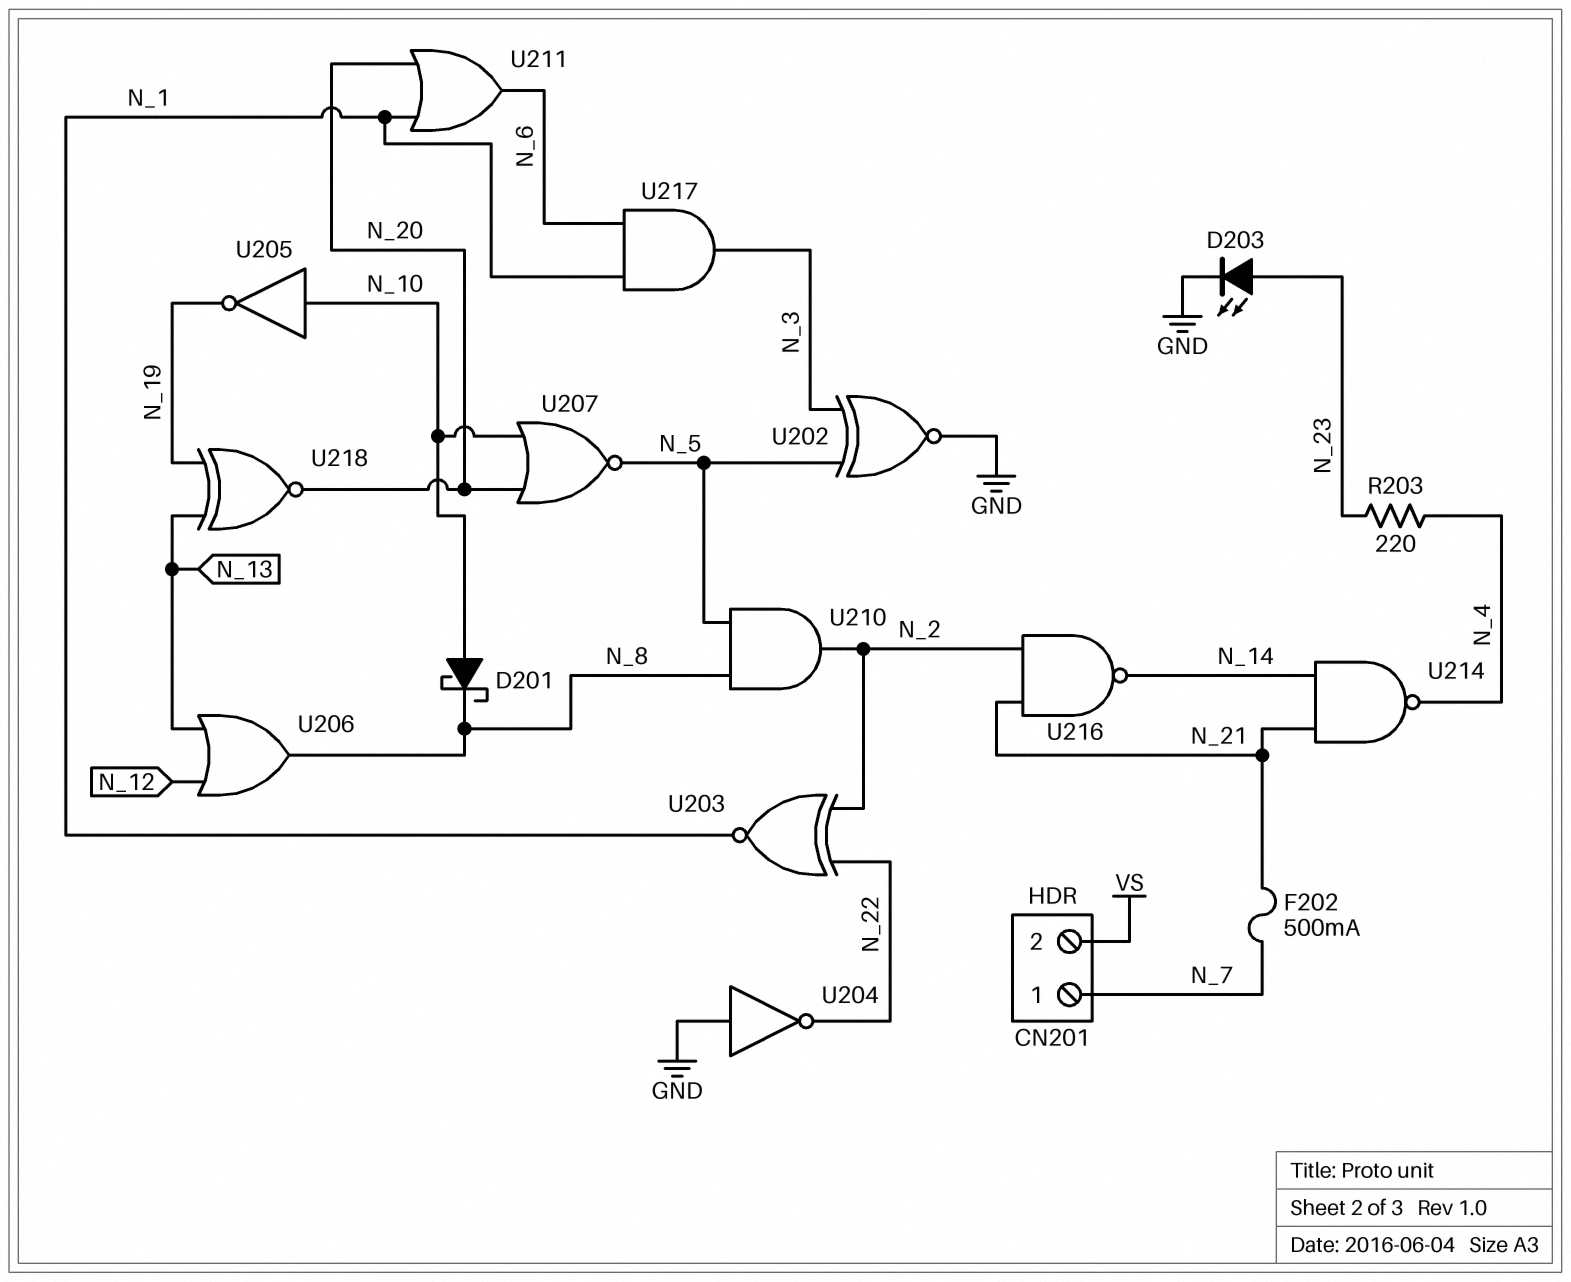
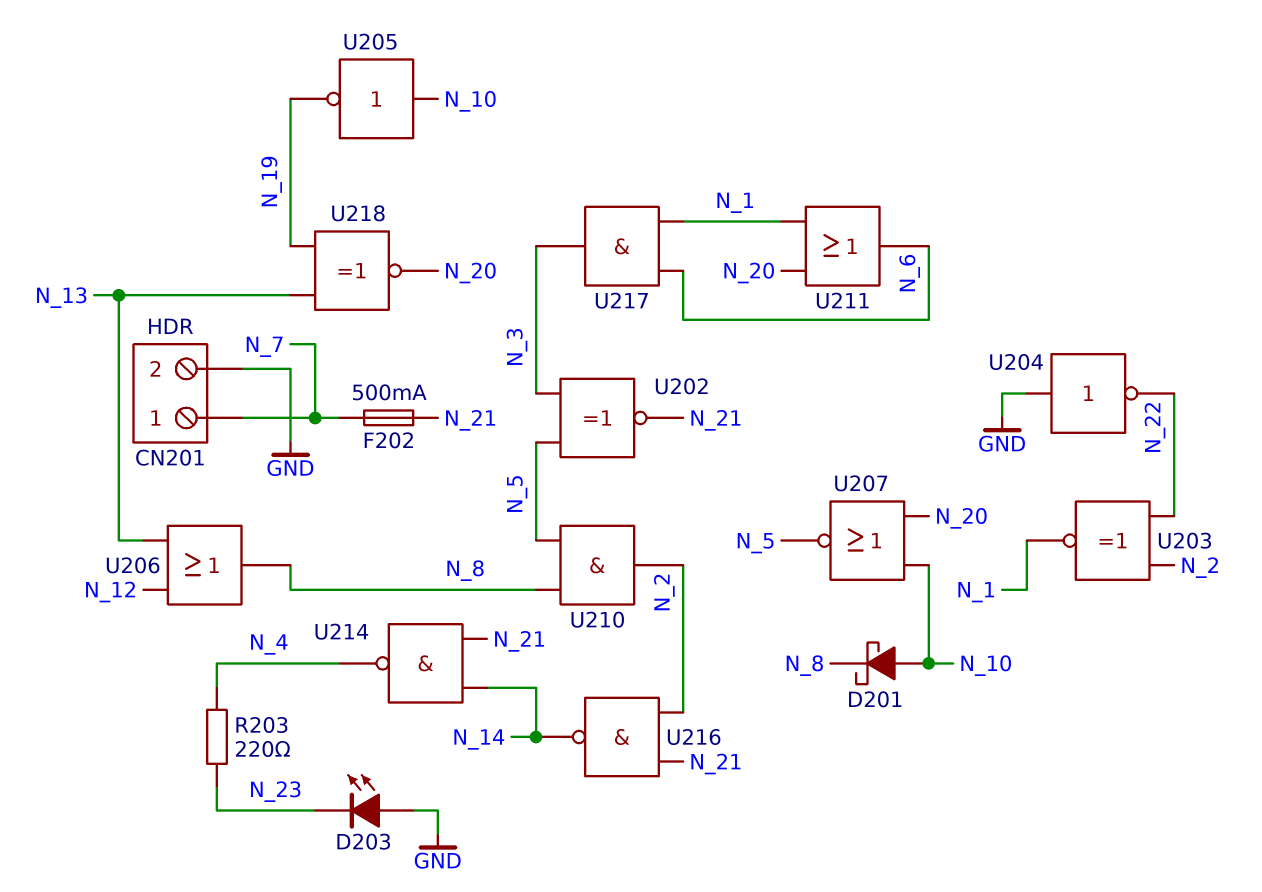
CN201 pin 2: VS -> GND
D203: LED (A N_23, K GND) -> LED (A GND, K N_23)
U202: XNOR (in N_3, in N_5, out GND) -> XNOR (in N_3, in N_5, out N_21)

